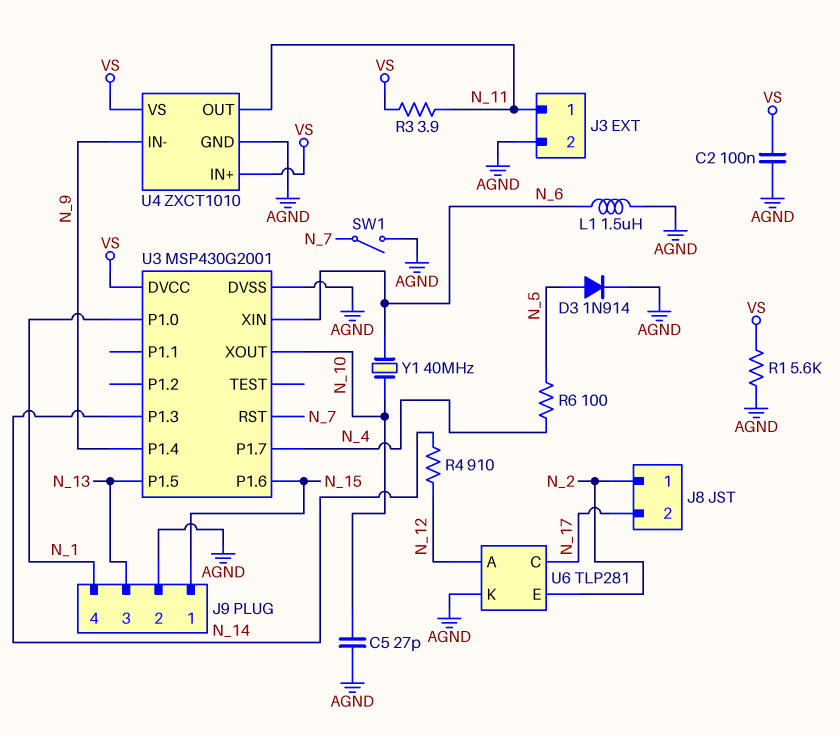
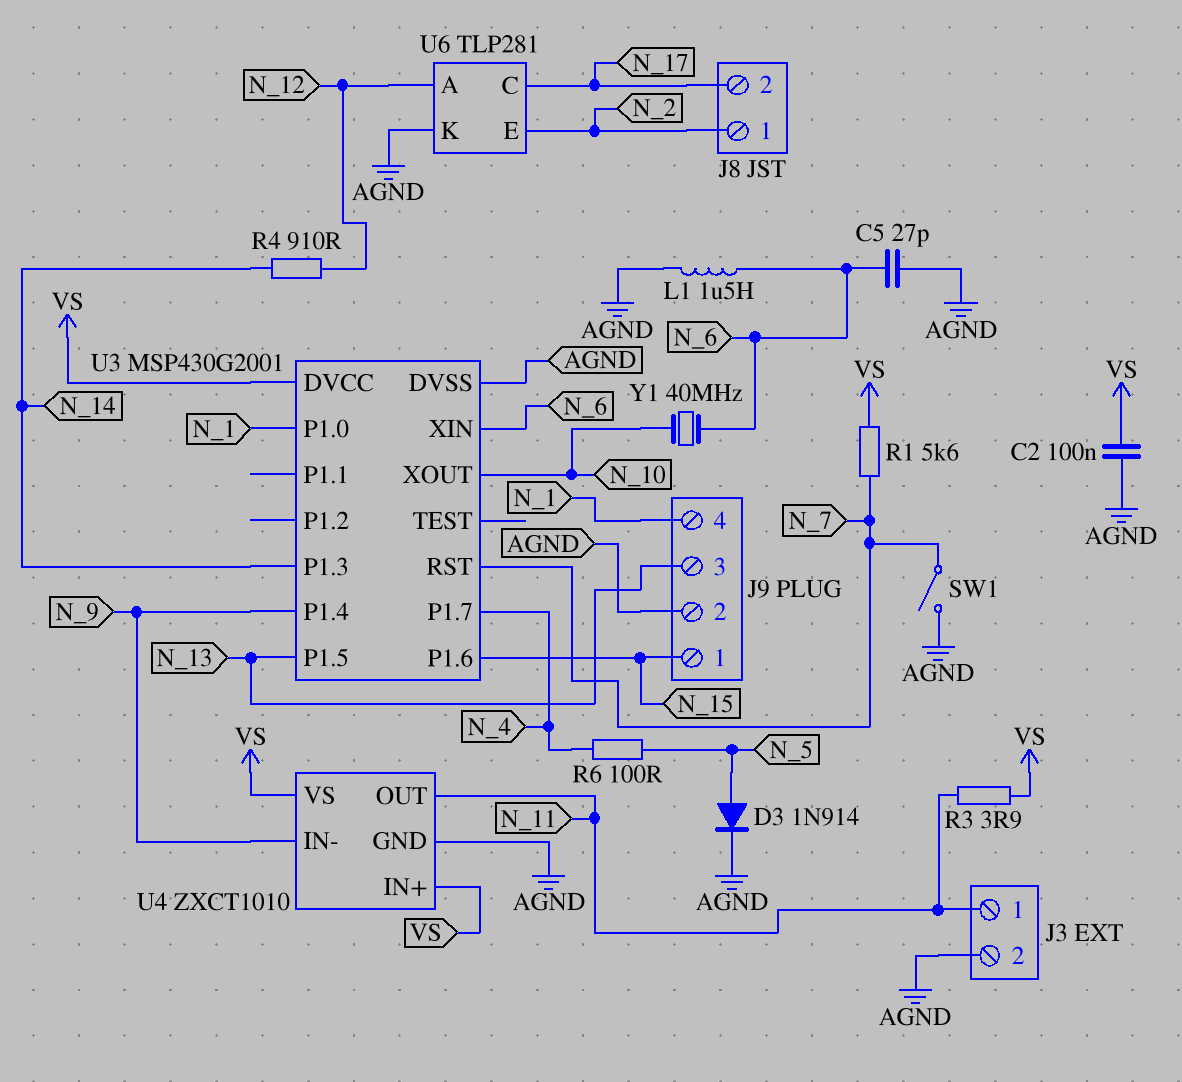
C5: 27pF (AGND, N_10) -> 27pF (AGND, N_6)
R1: 5.6k (AGND, VS) -> 5.6k (N_7, VS)

